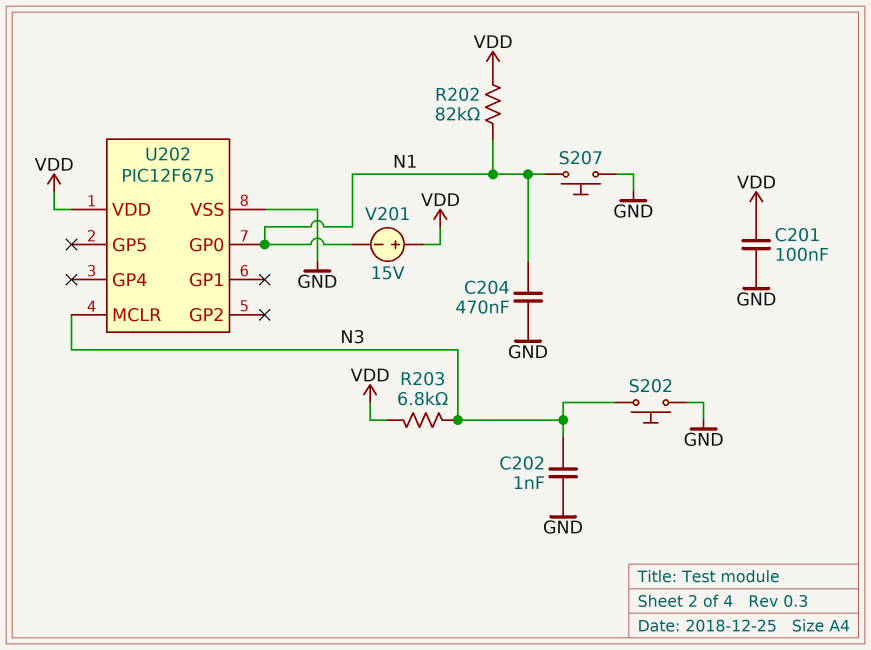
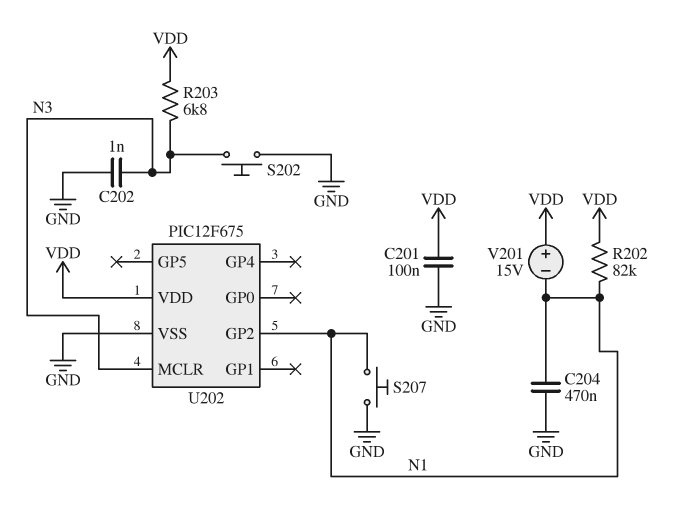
U202 pin GP0: N1 -> none
U202 pin GP2: none -> N1

